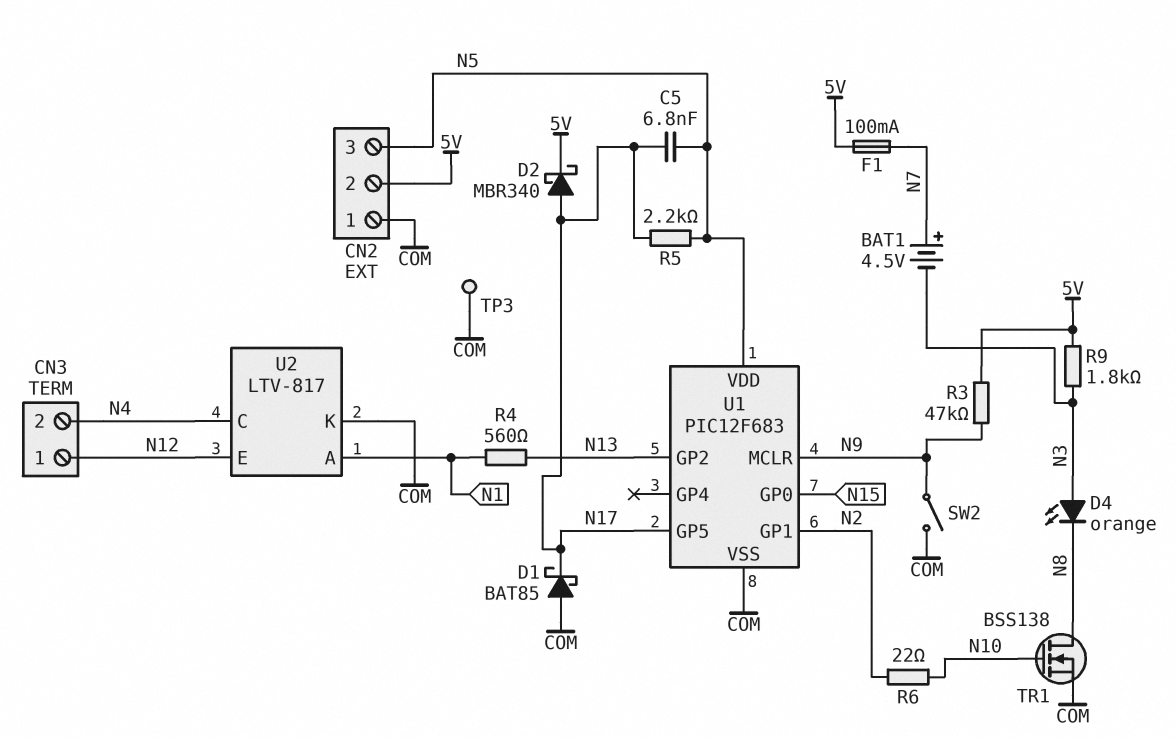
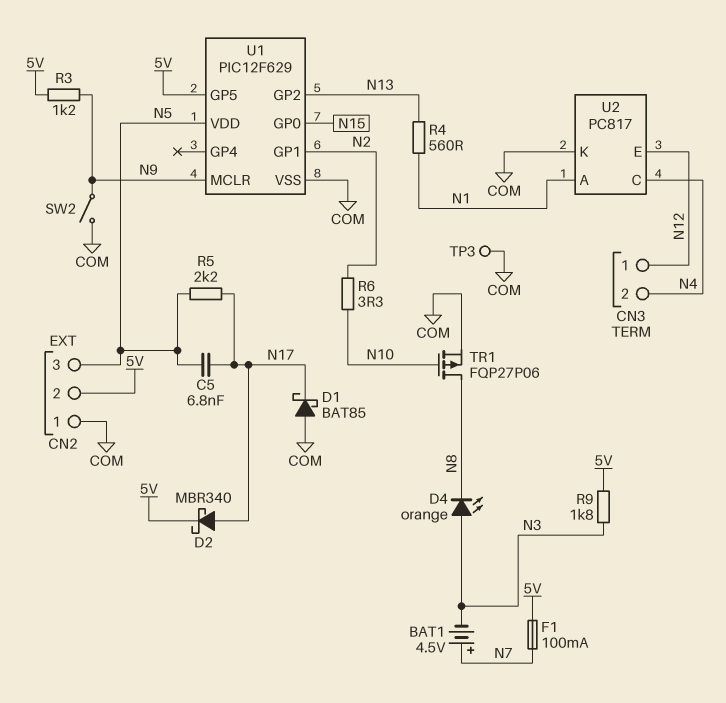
R3: 47k (5V, N9) -> 1.2k (5V, N9)
R6: 22 (N2, N10) -> 3.3 (N2, N10)
TR1: NMOS BSS138 (G N10, D N8, S COM) -> PMOS FQP27P06 (G N10, D N8, S COM)
U1: PIC12F683 -> PIC12F629
U1 pin GP5: N17 -> 5V
U2: LTV-817 -> PC817

